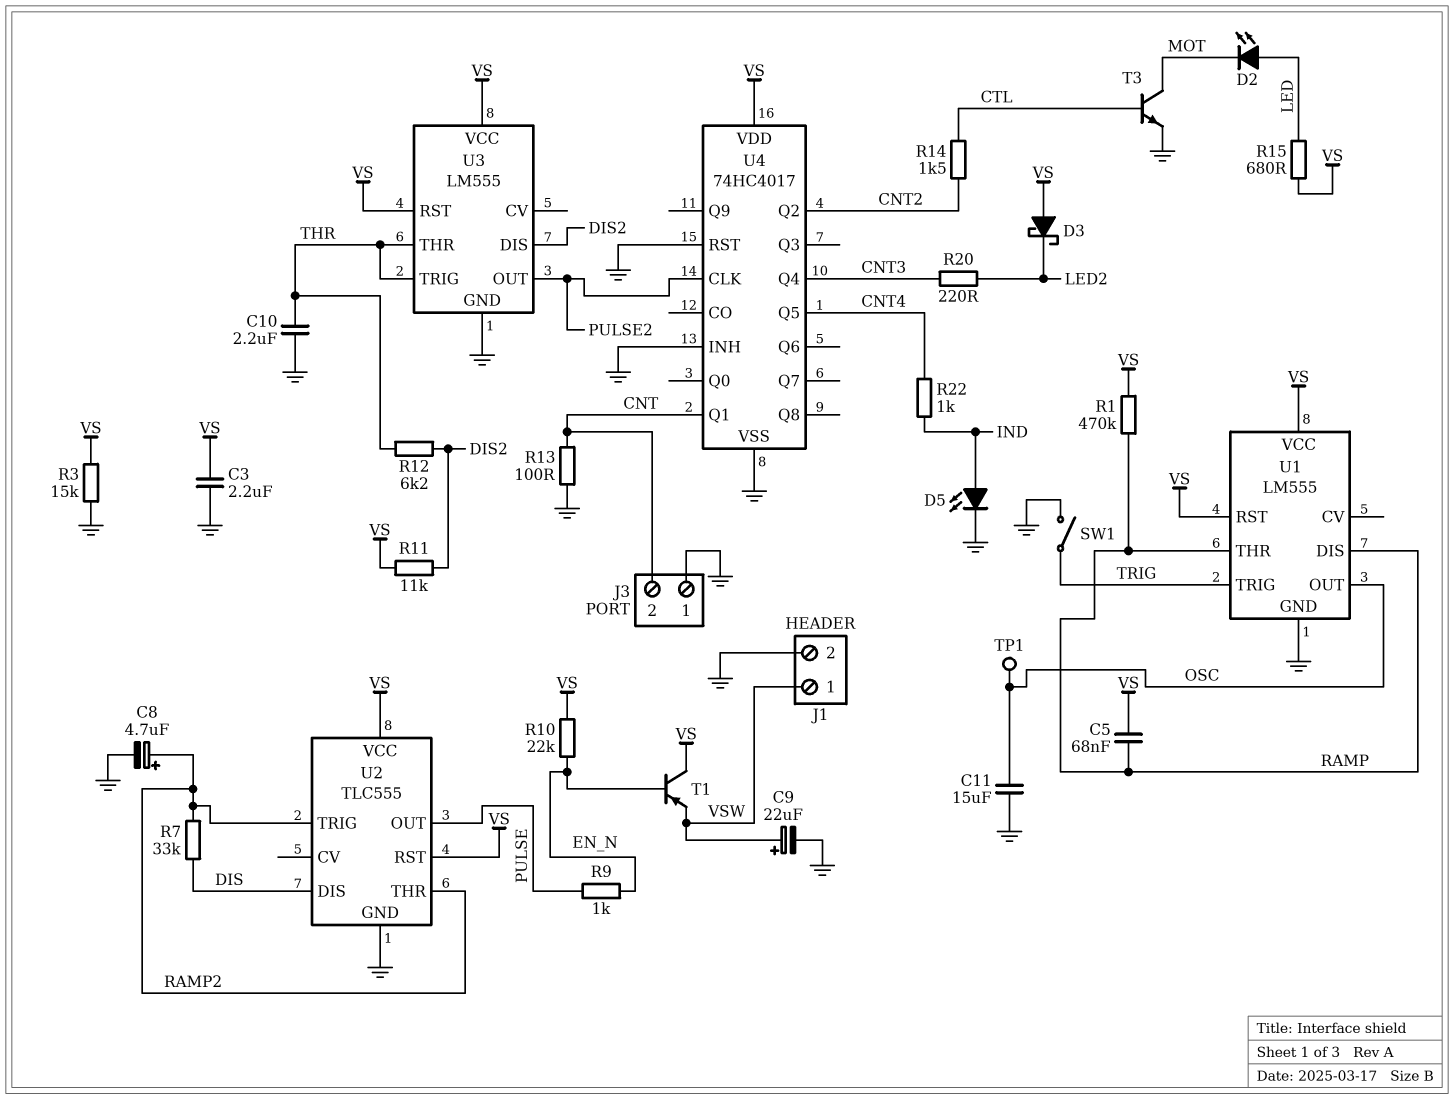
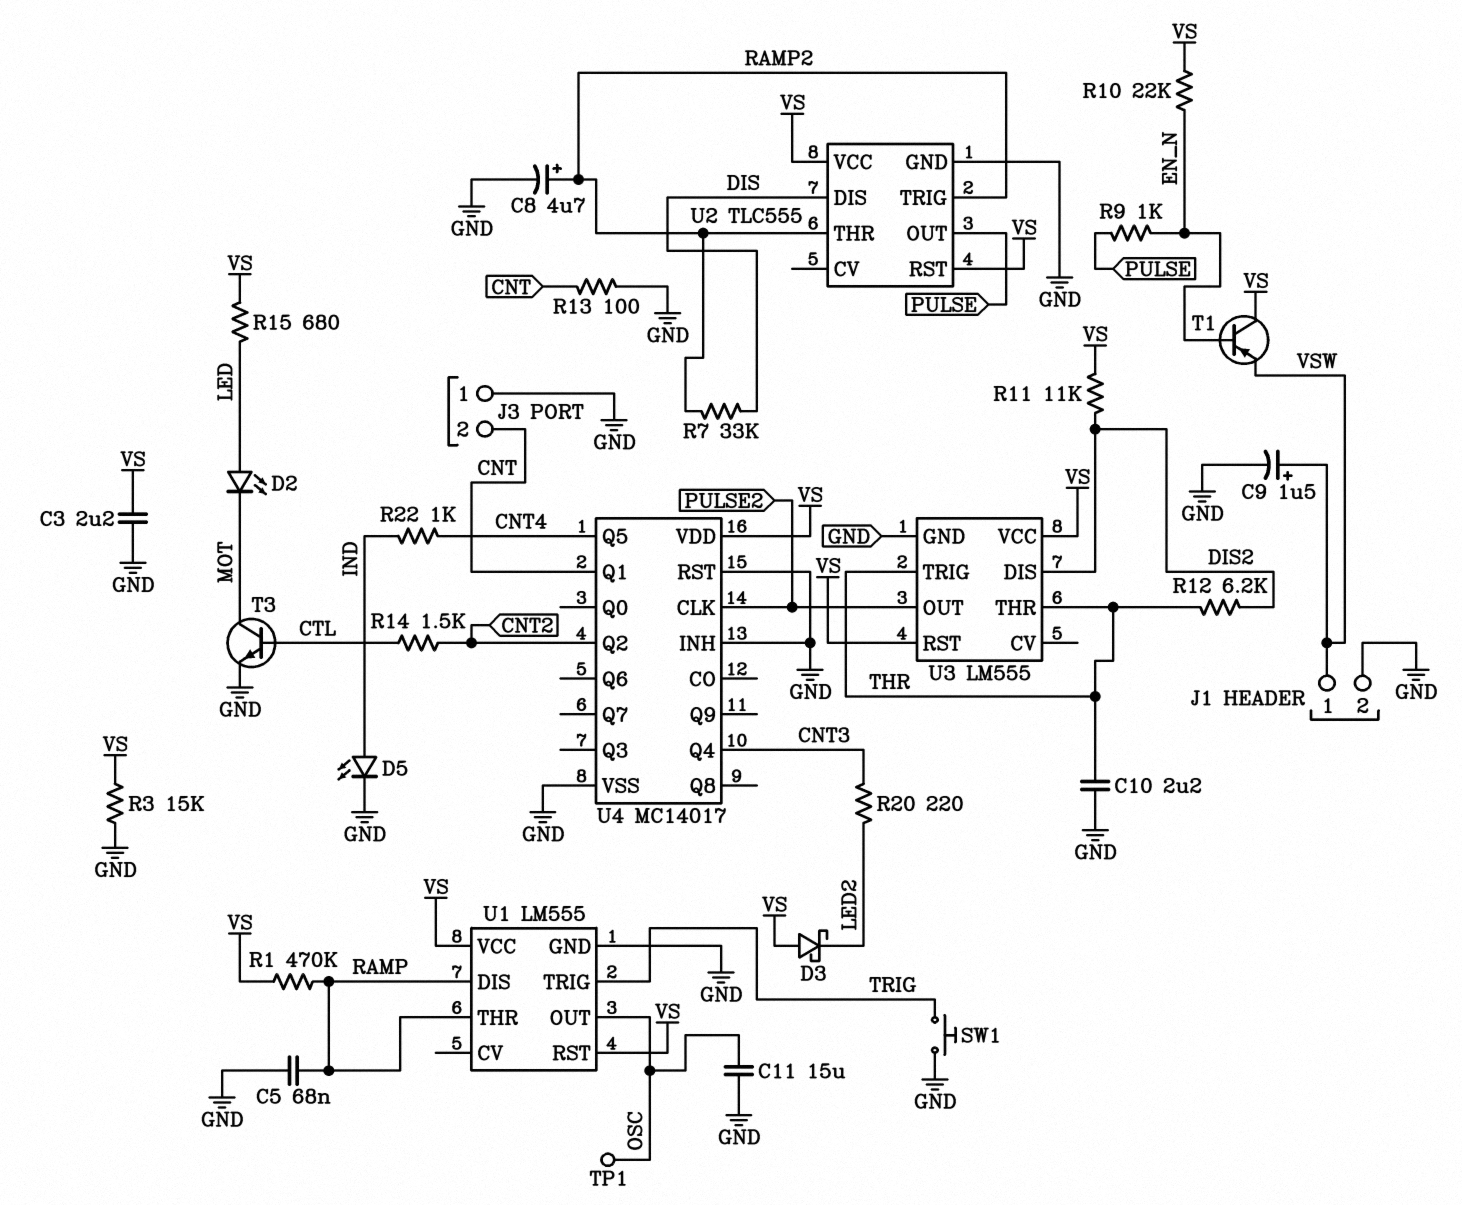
C5: 68nF (RAMP, VS) -> 68nF (GND, RAMP)
C9: 22uF (plus VSW, minus GND) -> 1.5uF (plus VSW, minus GND)
SW1: switch (GND, TRIG) -> button (GND, TRIG)
U4: 74HC4017 -> MC14017

